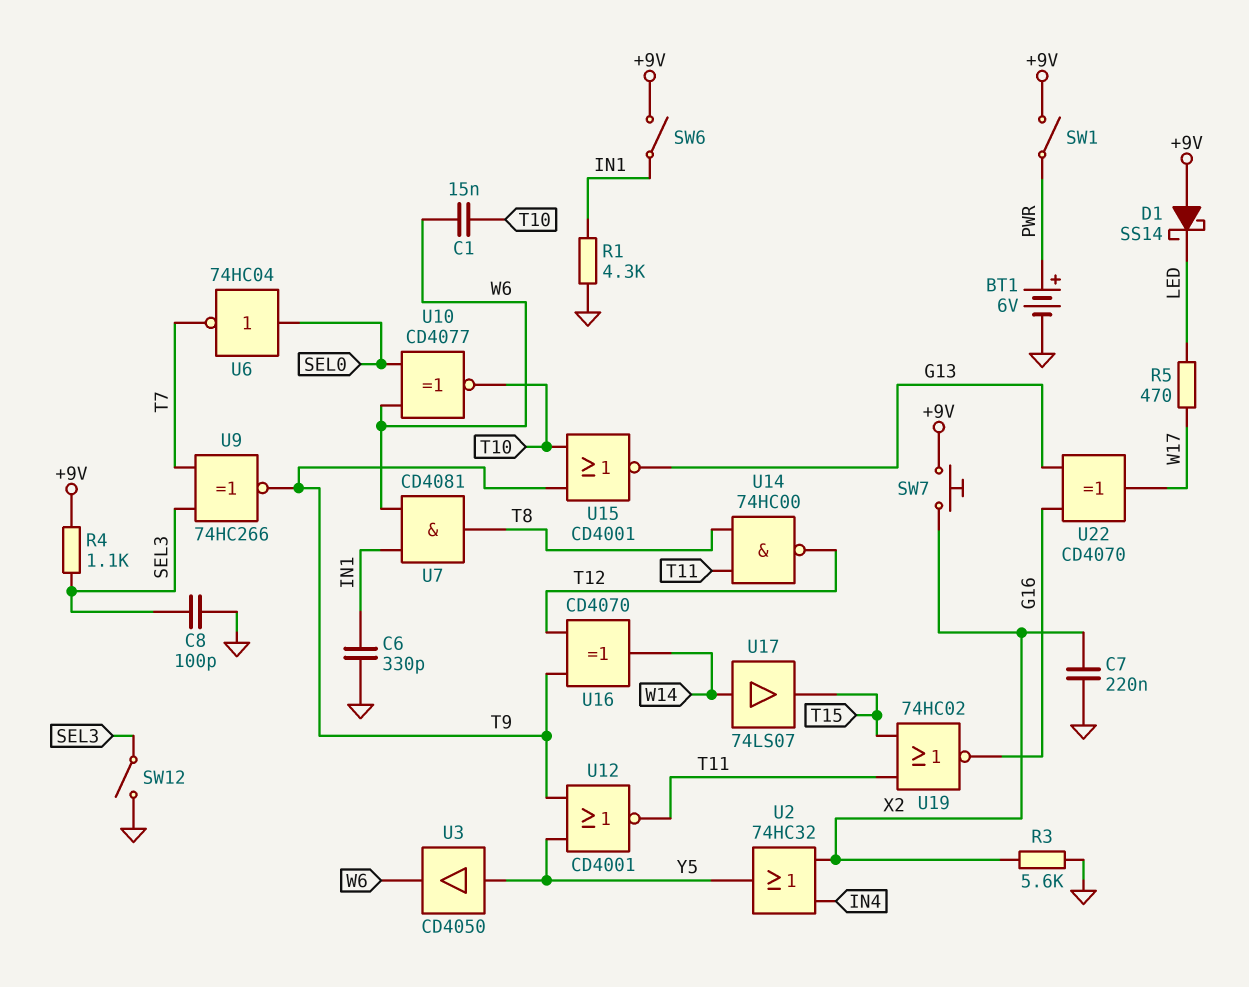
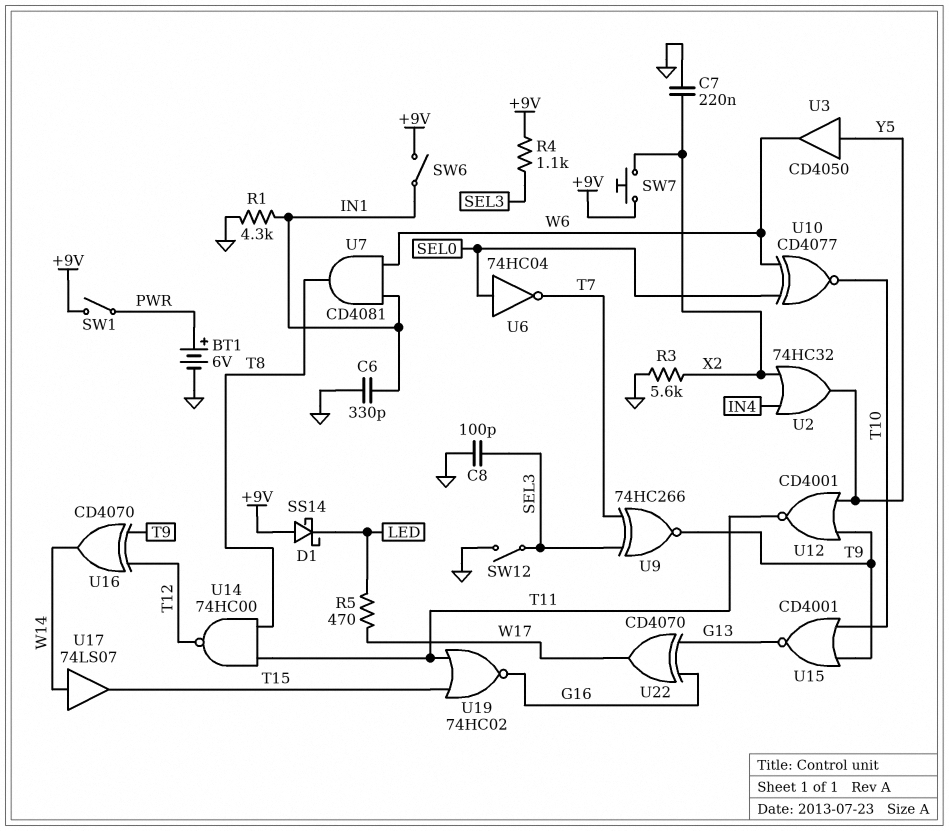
C1: 15nF (T10, W6) -> none

